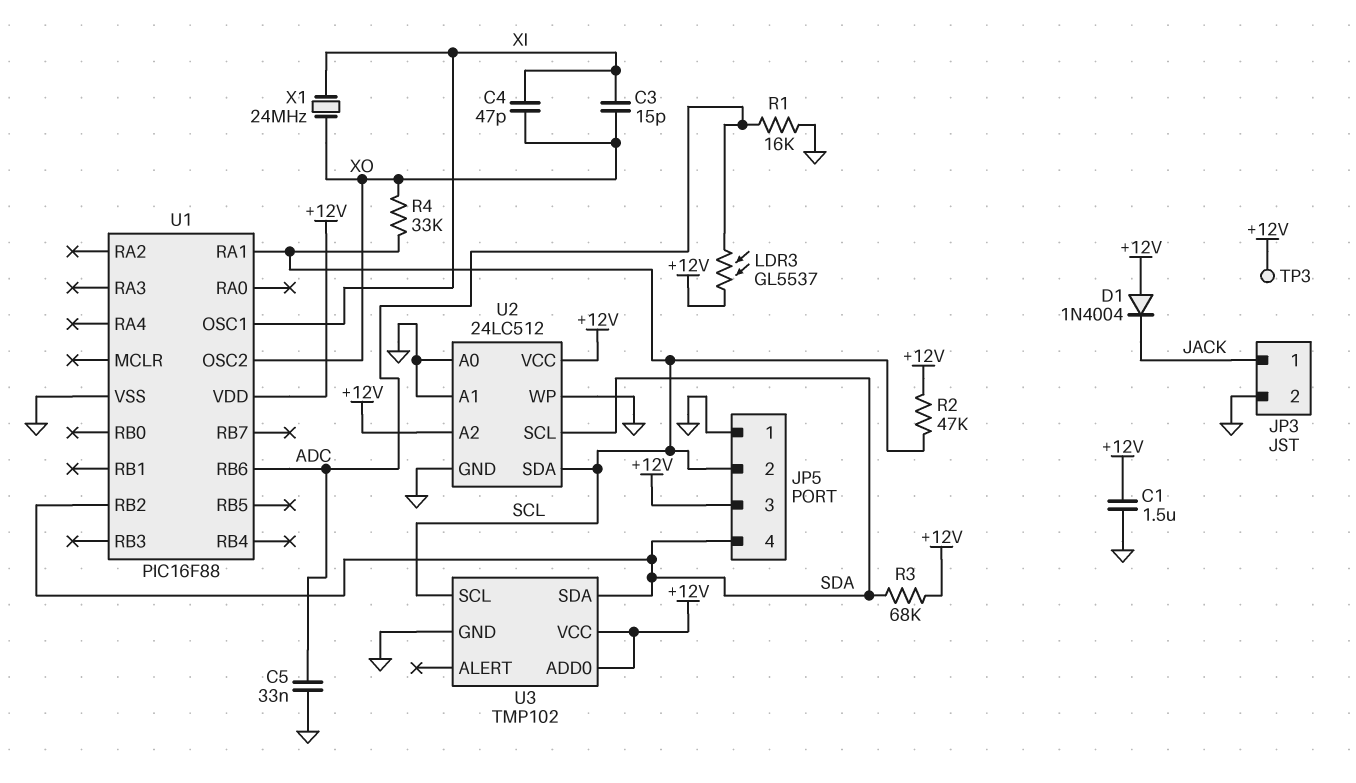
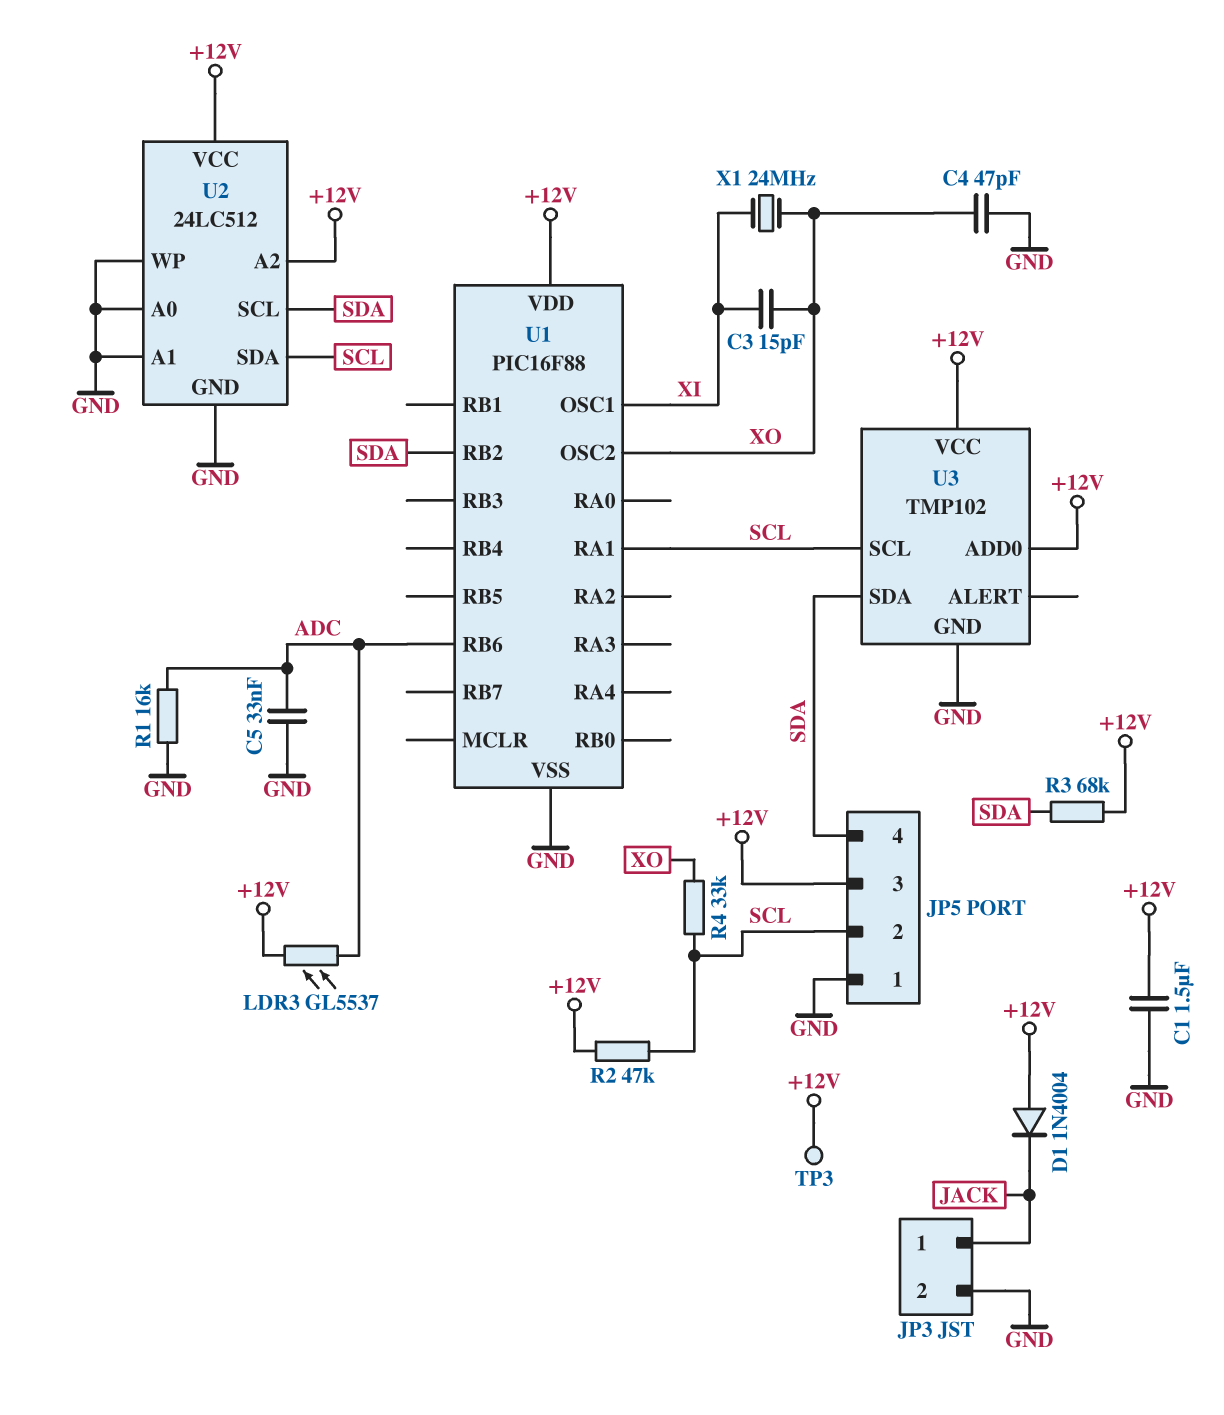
C4: 47pF (XI, XO) -> 47pF (GND, XO)

